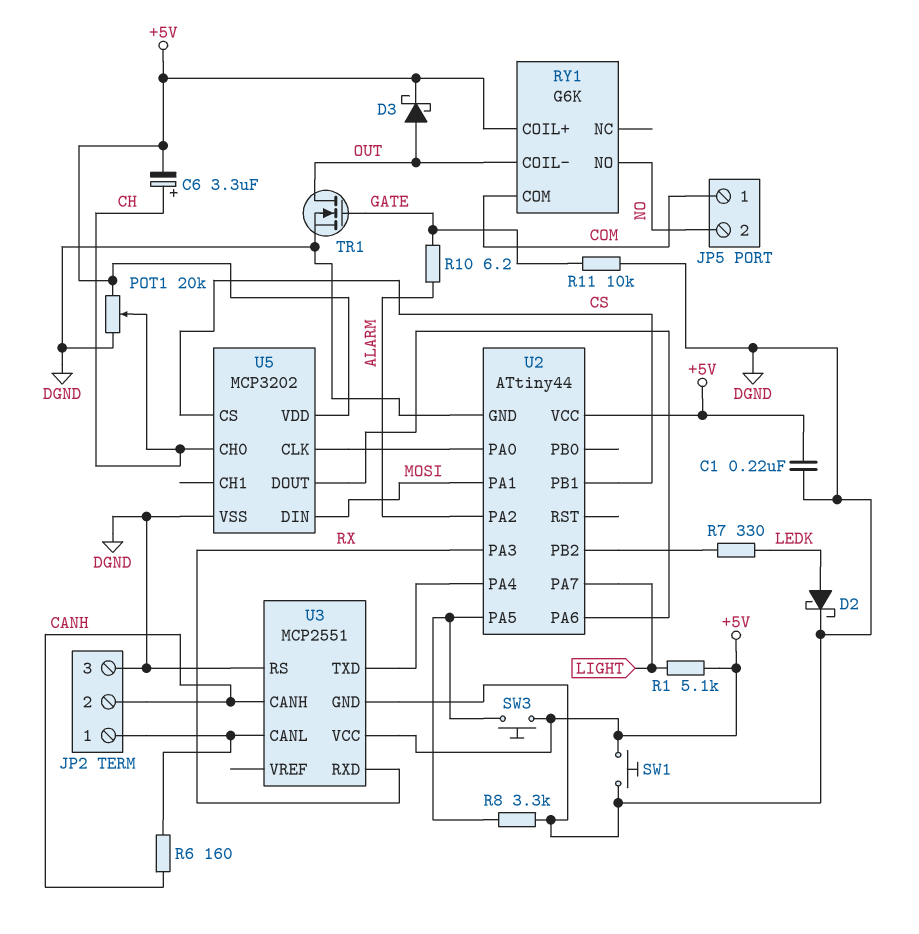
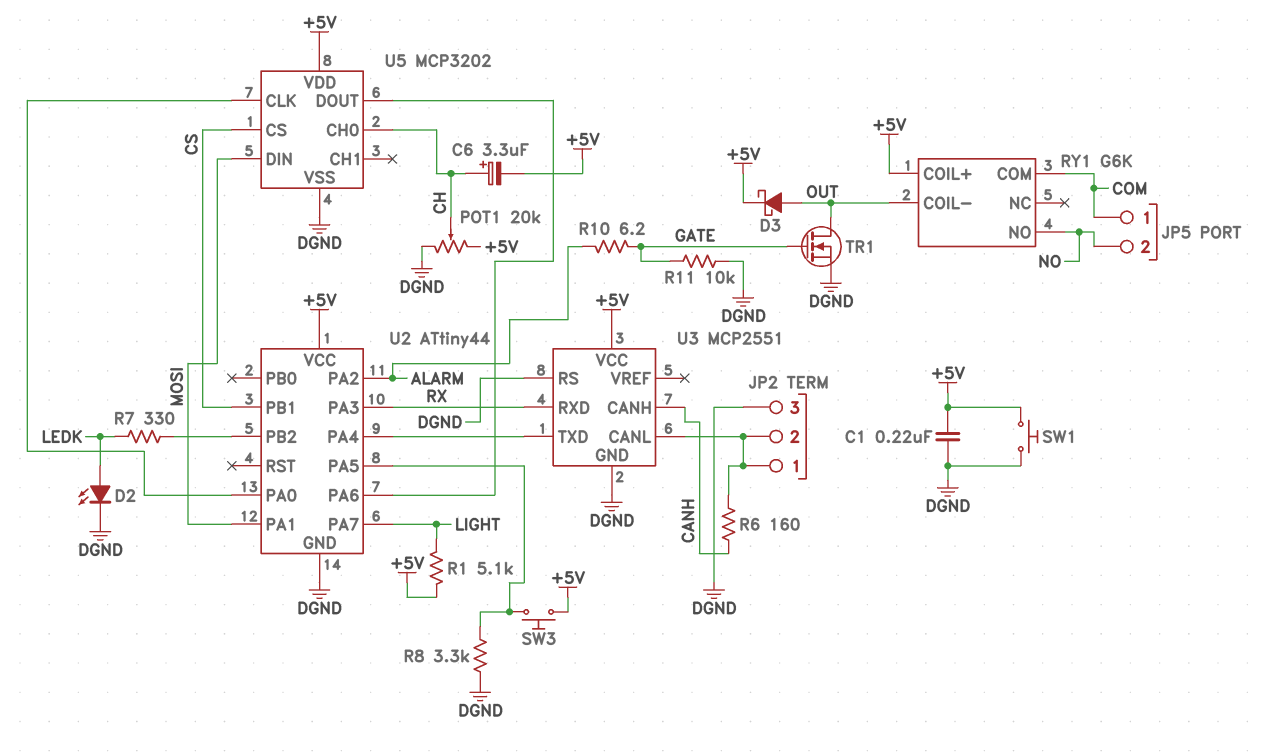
D2: schottky (A LEDK, K DGND) -> LED (A LEDK, K DGND)
JP2 pin 2: CANH -> JP2/1

